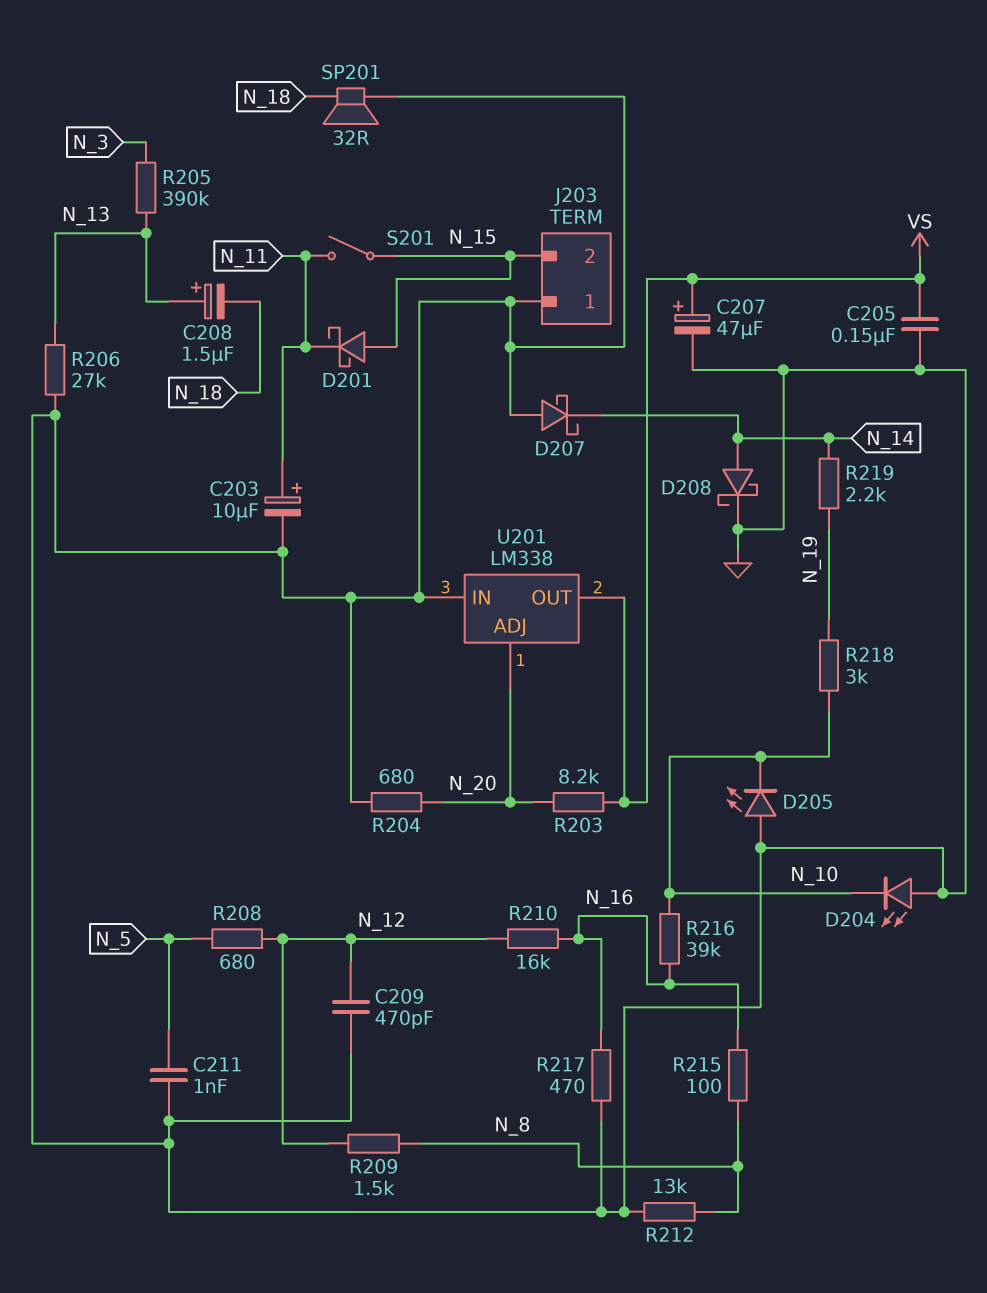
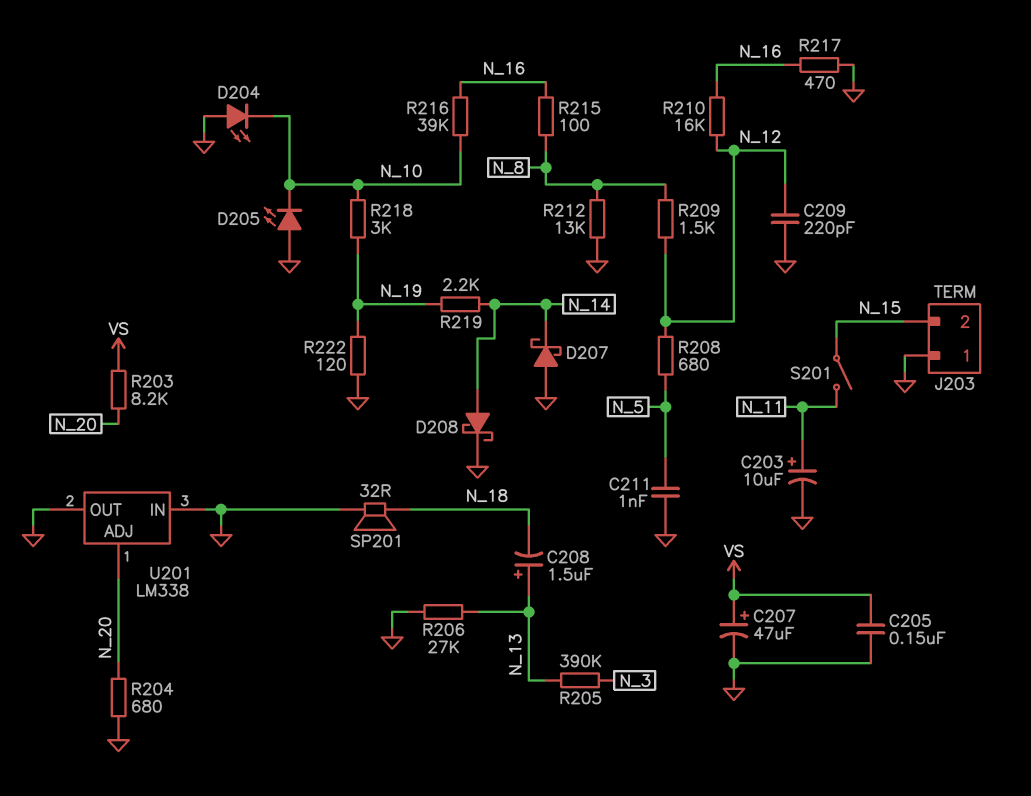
C209: 470pF (GND, N_12) -> 220pF (GND, N_12)
D201: schottky (A N_15, K N_11) -> none
R222: none -> 120 (GND, N_19)
U201 pin OUT: VS -> GND

